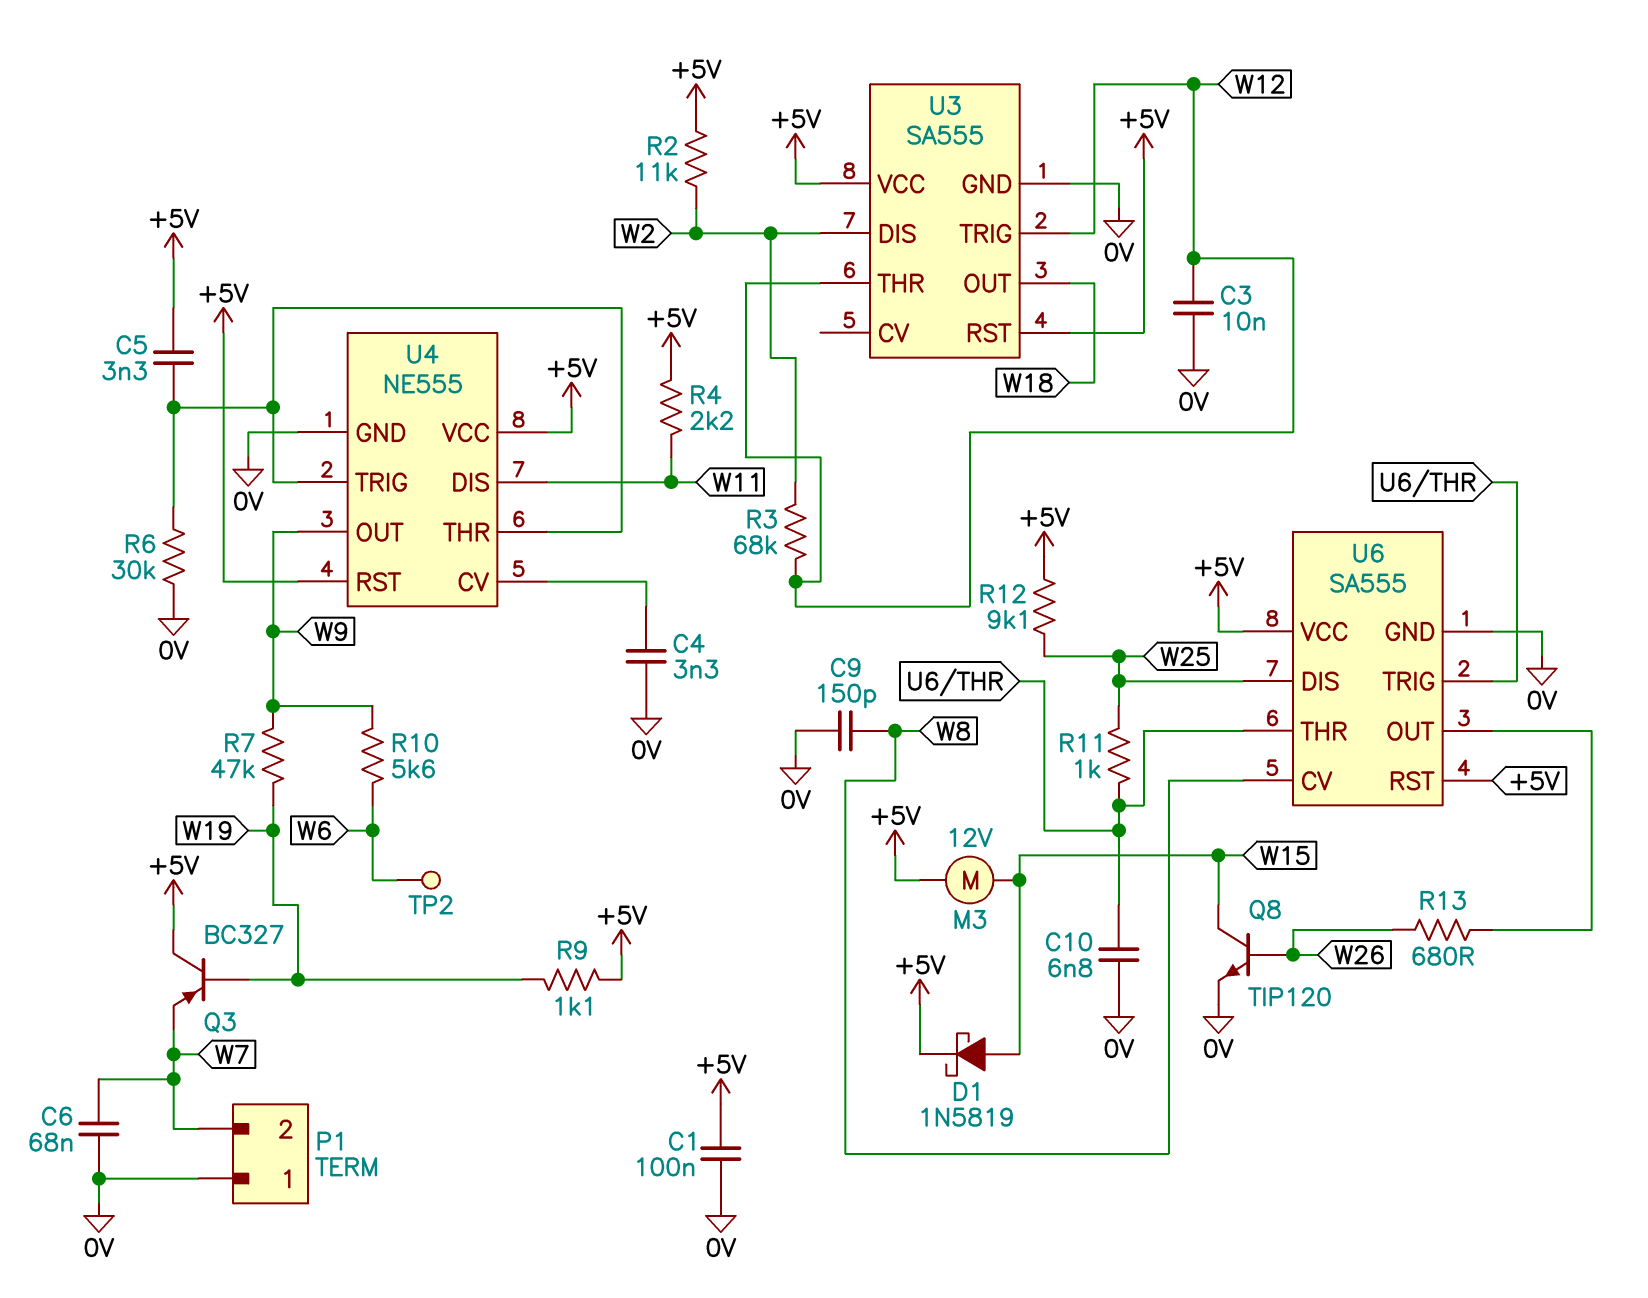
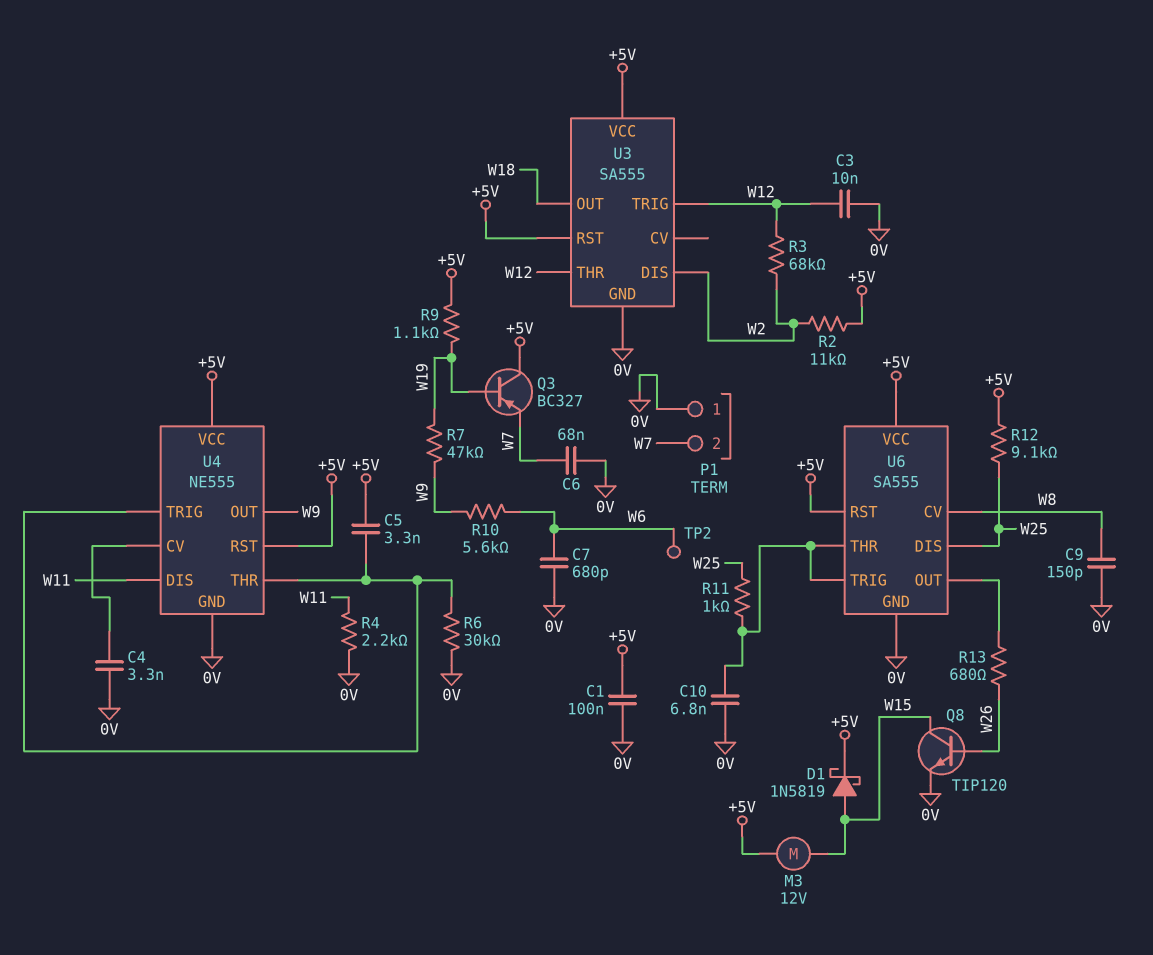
C7: none -> 680pF (0V, W6)
R4: 2.2k (+5V, W11) -> 2.2k (0V, W11)

